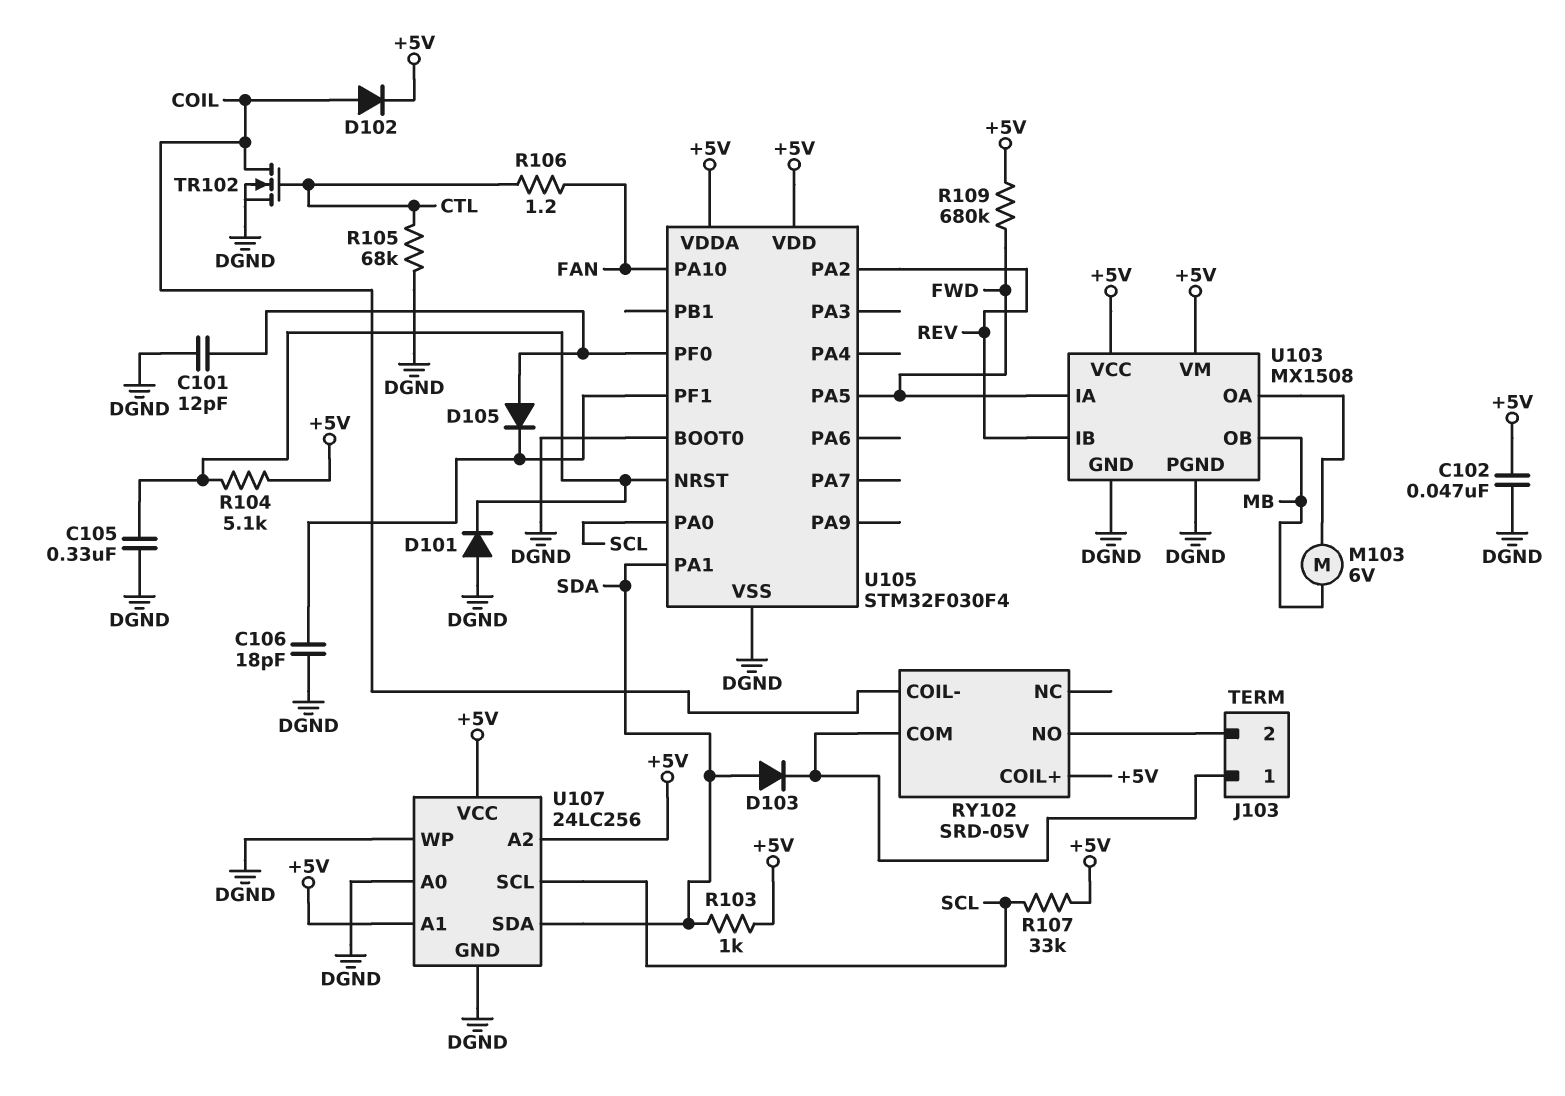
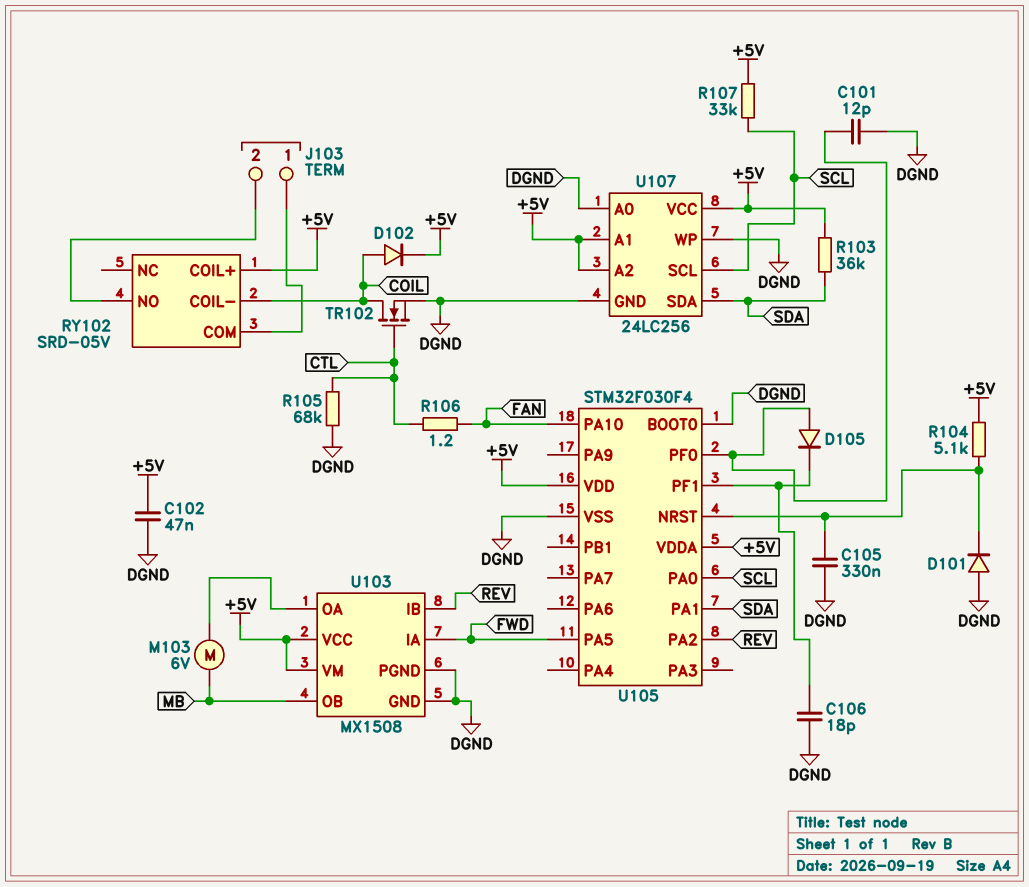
D103: diode (A SDA, K J103/1) -> none
R103: 1k (+5V, SDA) -> 36k (+5V, SDA)
R109: 680k (+5V, FWD) -> none

